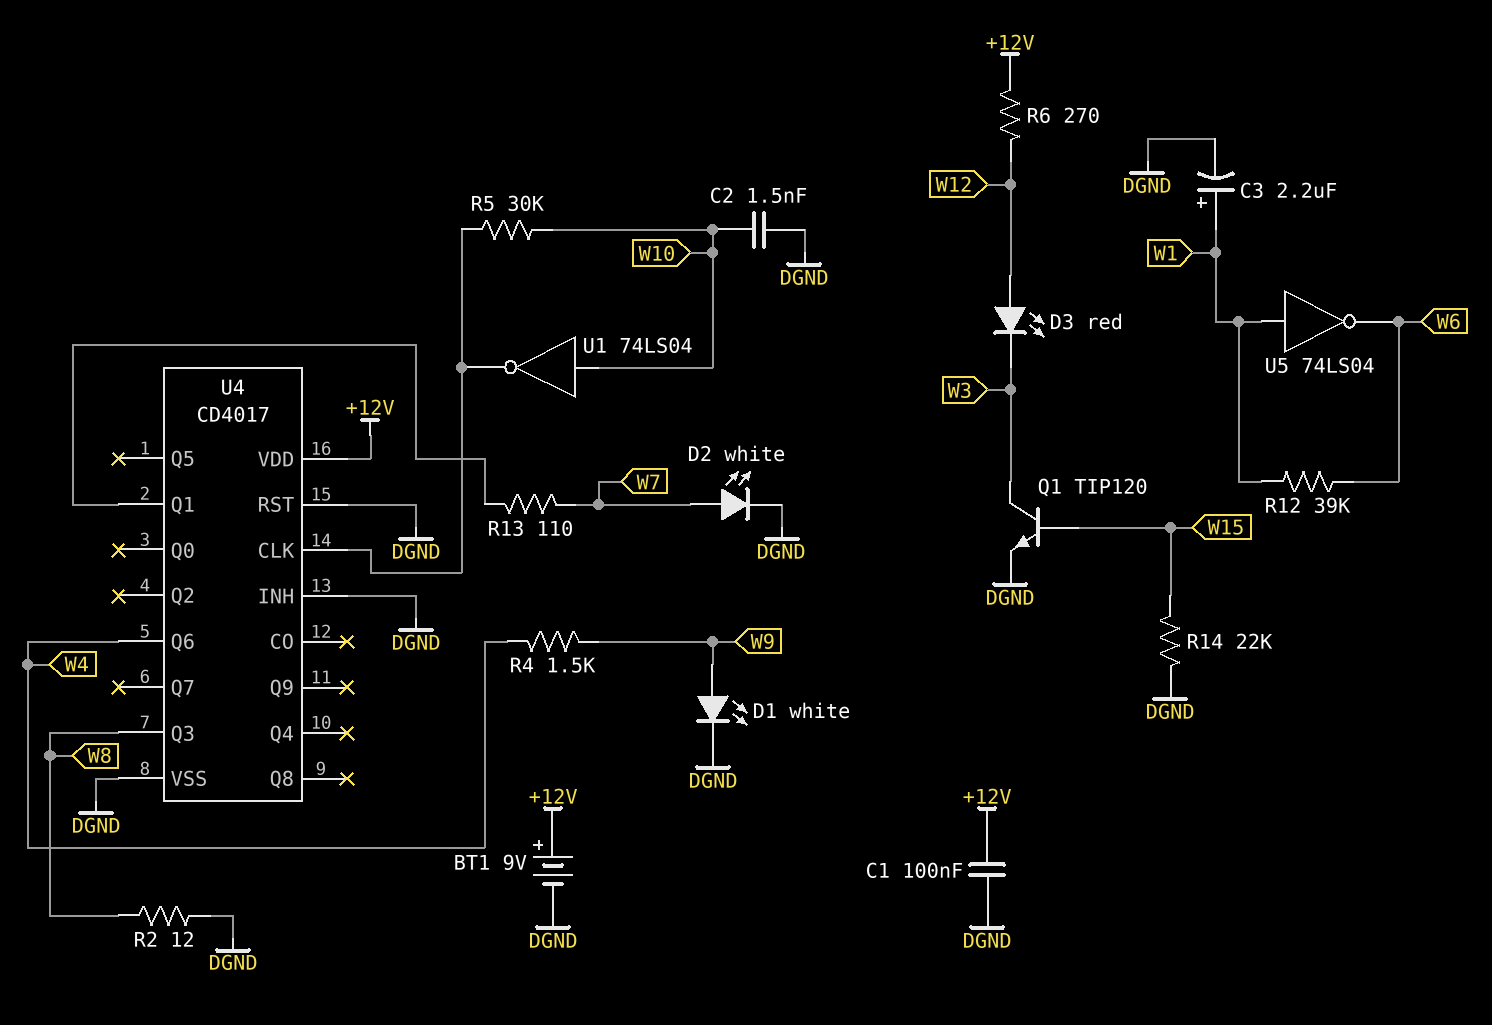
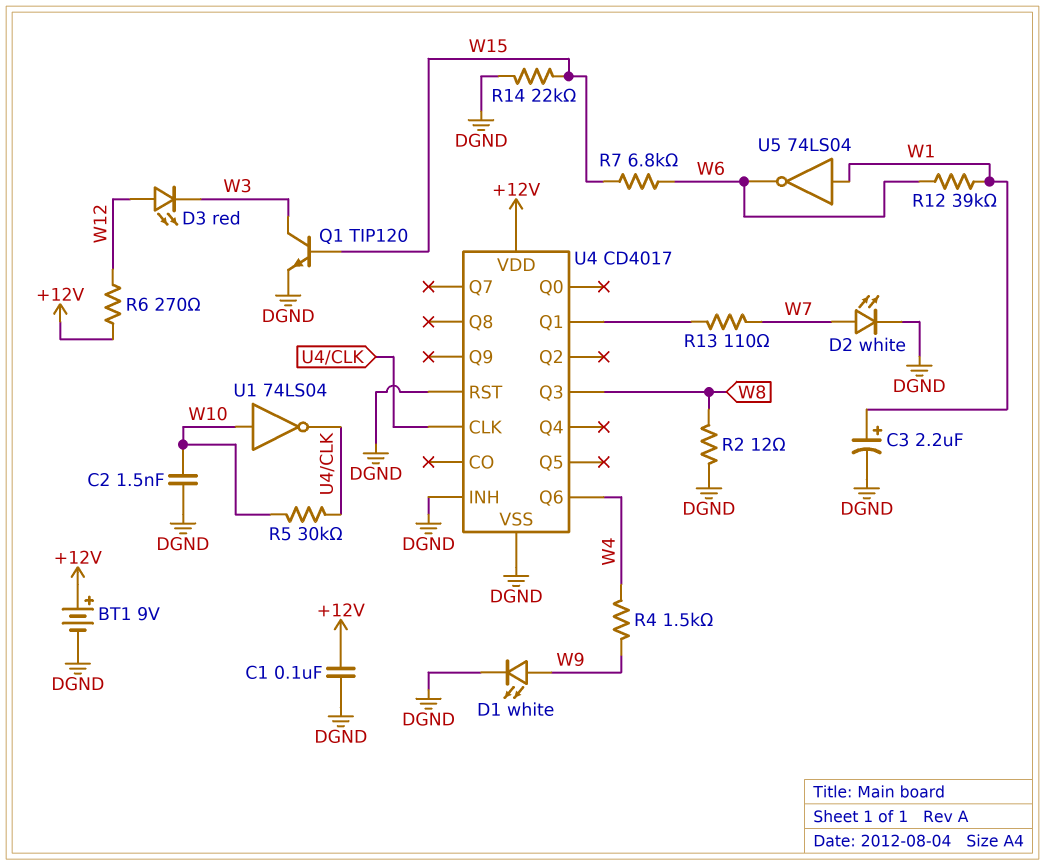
R7: none -> 6.8k (W6, W15)

